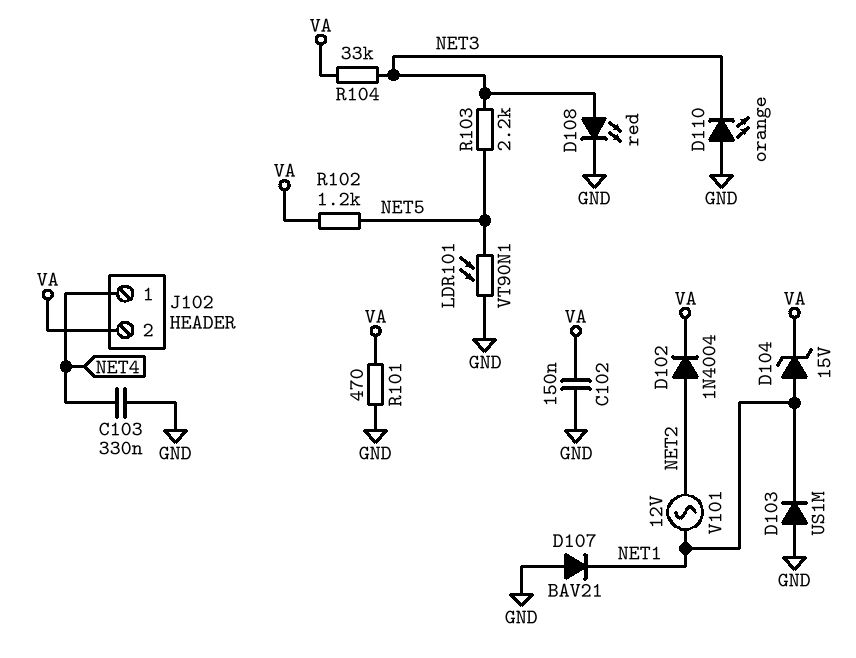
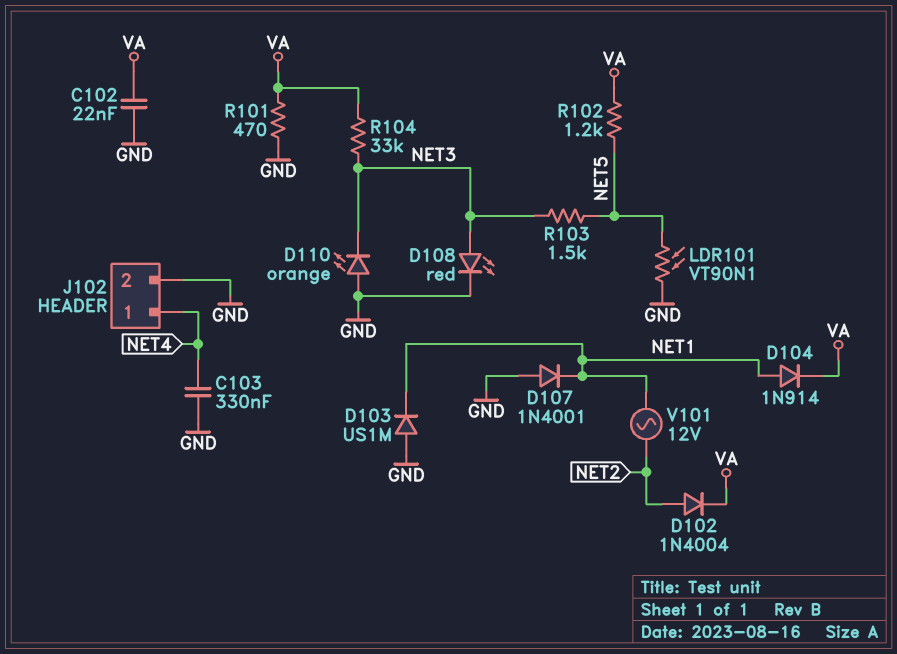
C102: 150nF (GND, VA) -> 22nF (GND, VA)
D104: zener 15V (A NET1, K VA) -> diode 1N914 (A NET1, K VA)
D107: diode BAV21 (A GND, K NET1) -> diode 1N4001 (A GND, K NET1)
J102 pin 2: VA -> GND
R103: 2.2k (NET3, NET5) -> 1.5k (NET3, NET5)

